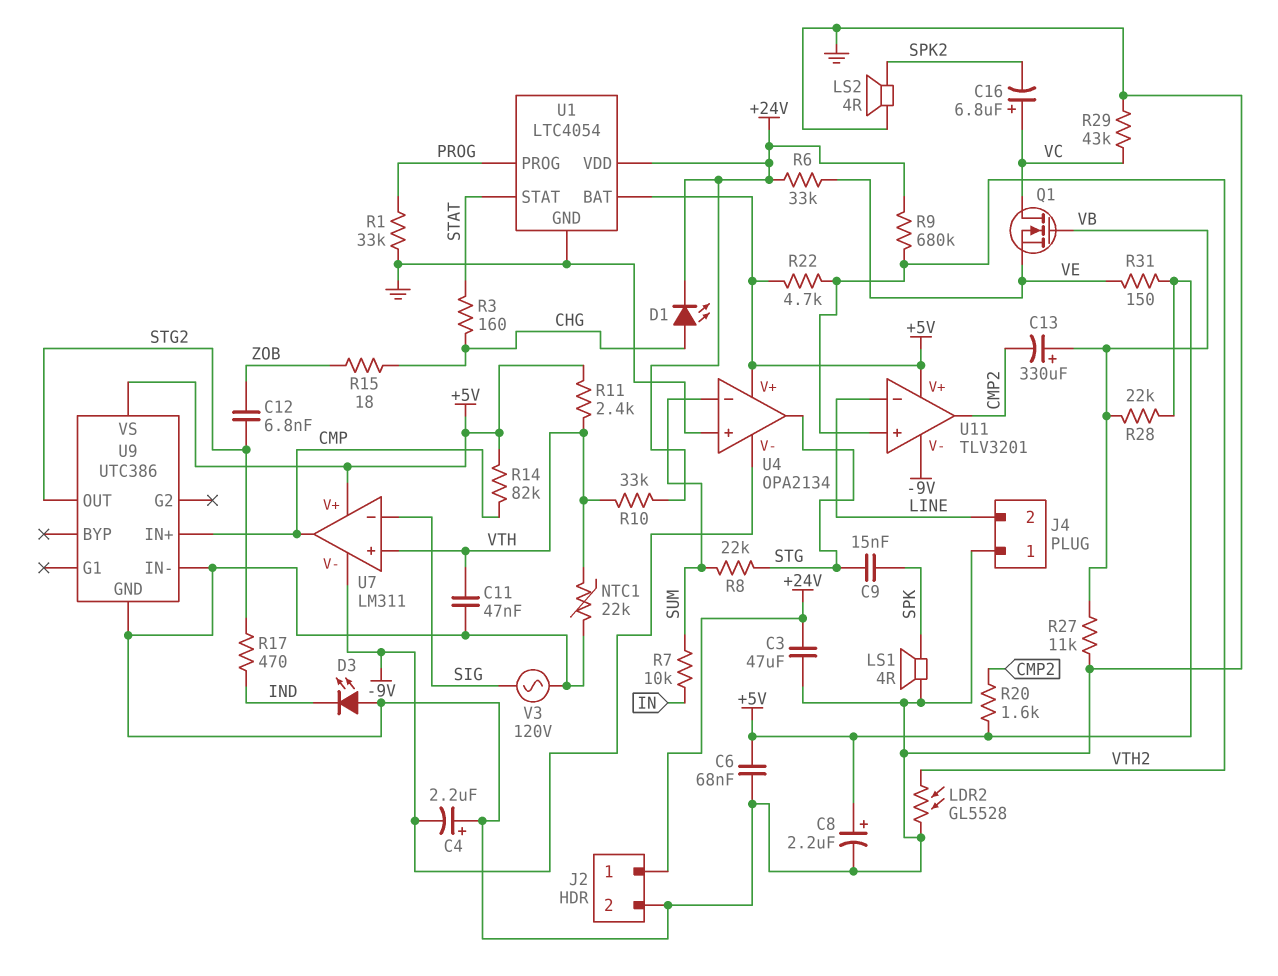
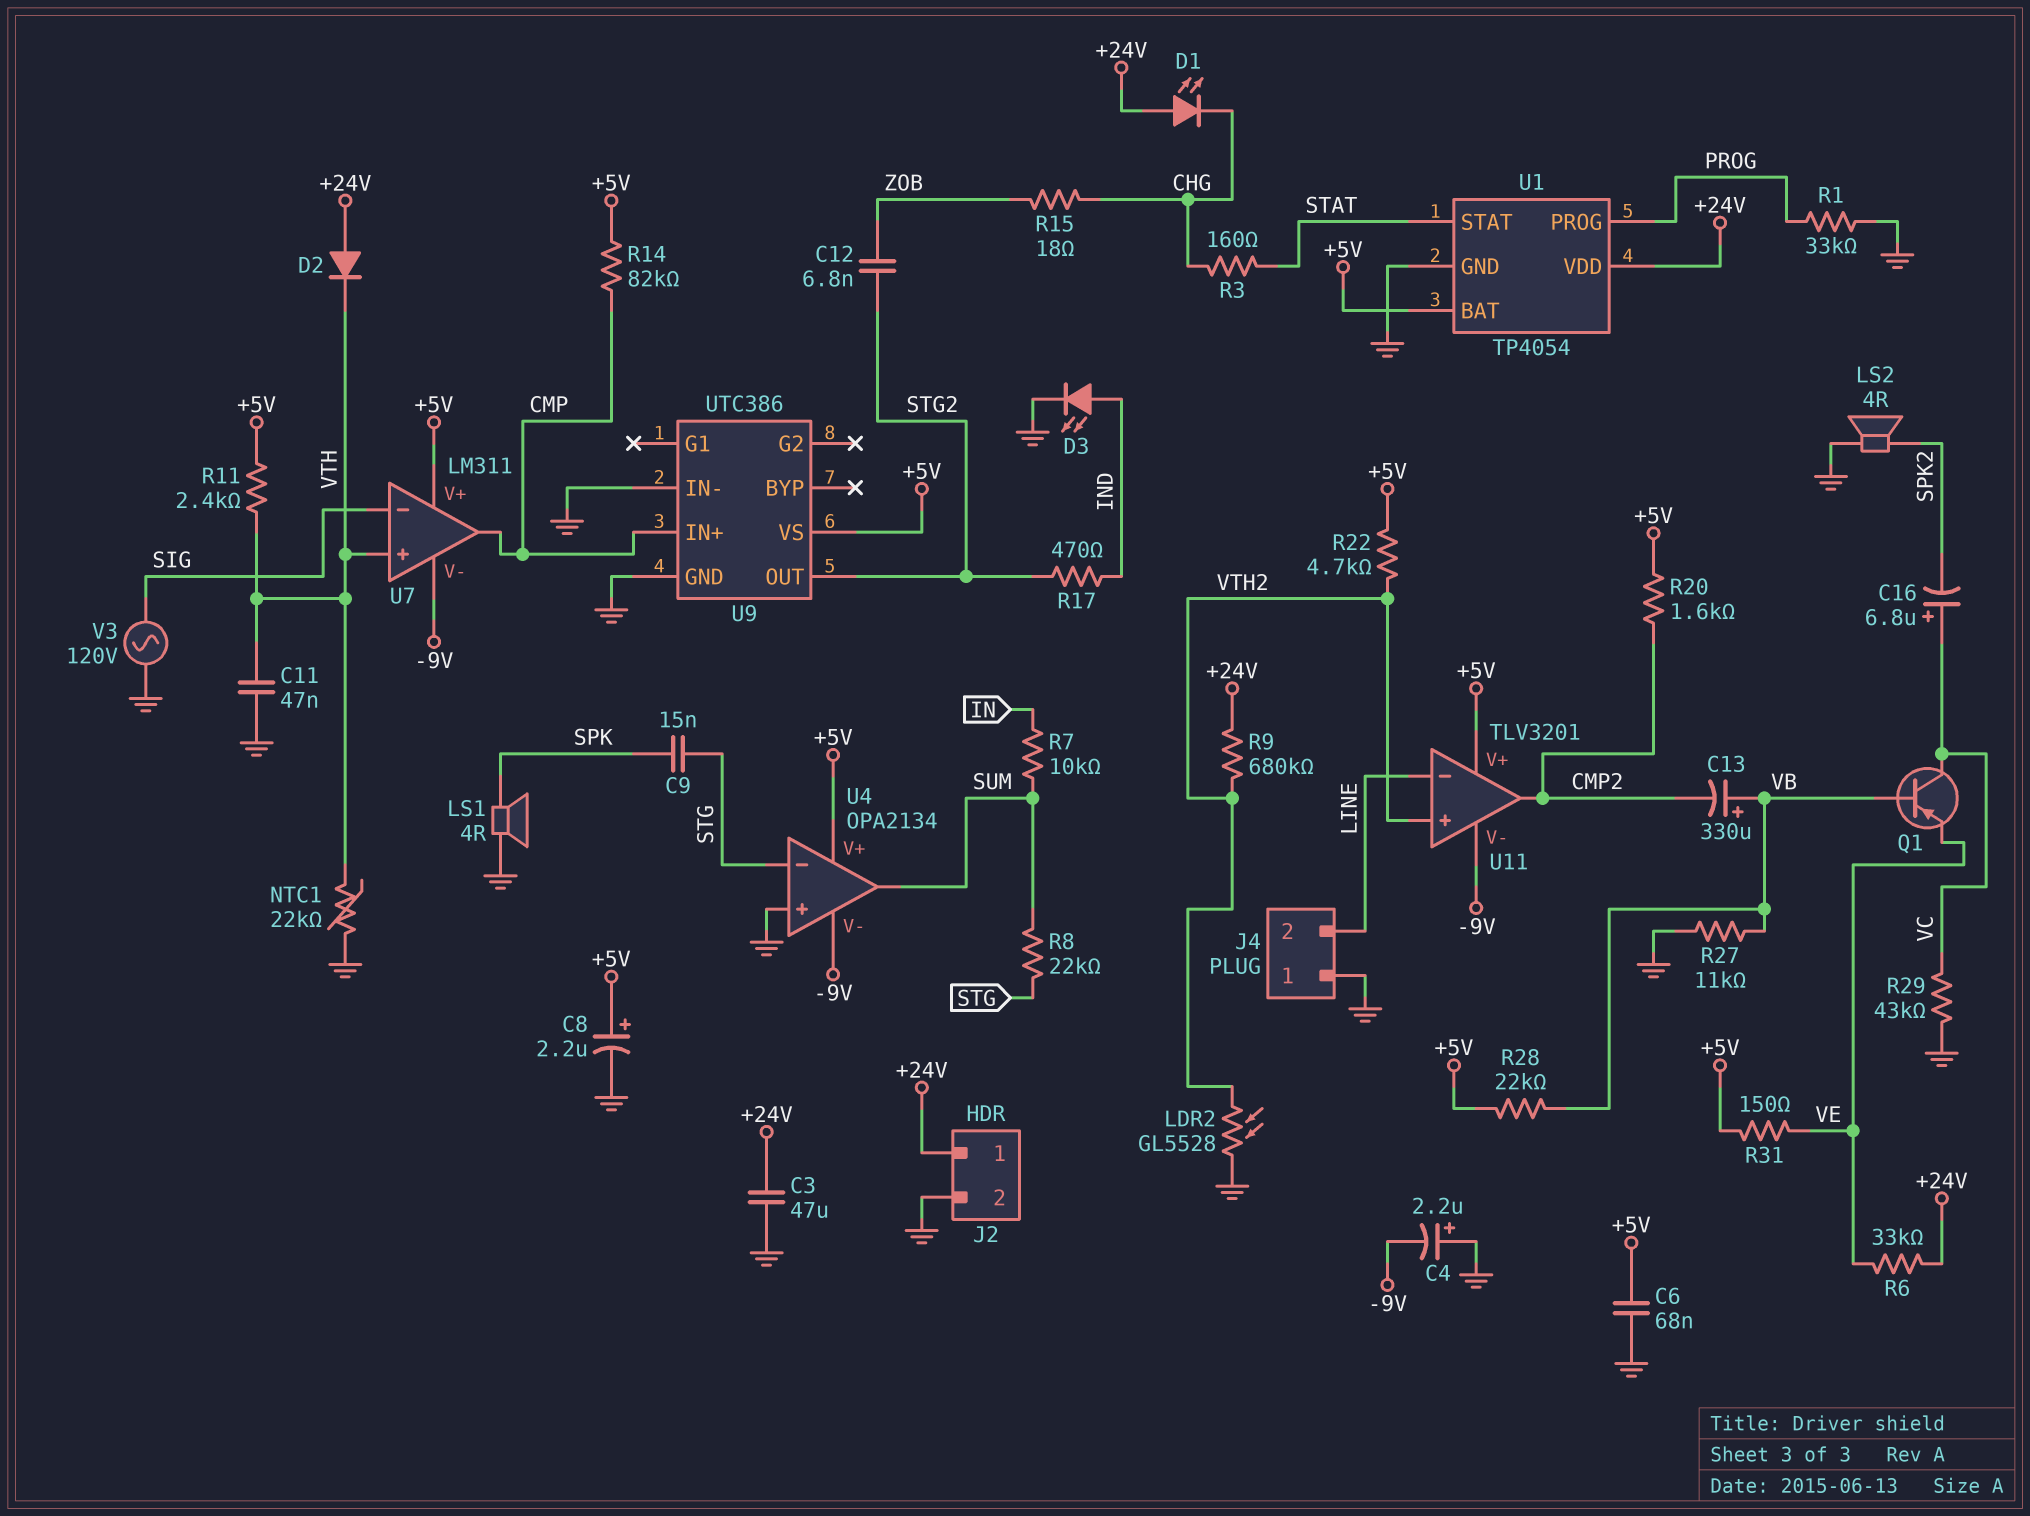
D1: LED (A CHG, K +24V) -> LED (A +24V, K CHG)
D2: none -> diode (A +24V, K VTH)
D3: LED (A GND, K IND) -> LED (A IND, K GND)
Q1: NMOS (G VB, D VC, S VE) -> PNP (B VB, C VC, E VE)
R10: 33k (+24V, VTH) -> none
U1: LTC4054 -> TP4054
U4 pin in-: SUM -> STG
U4 pin out: STG -> SUM

